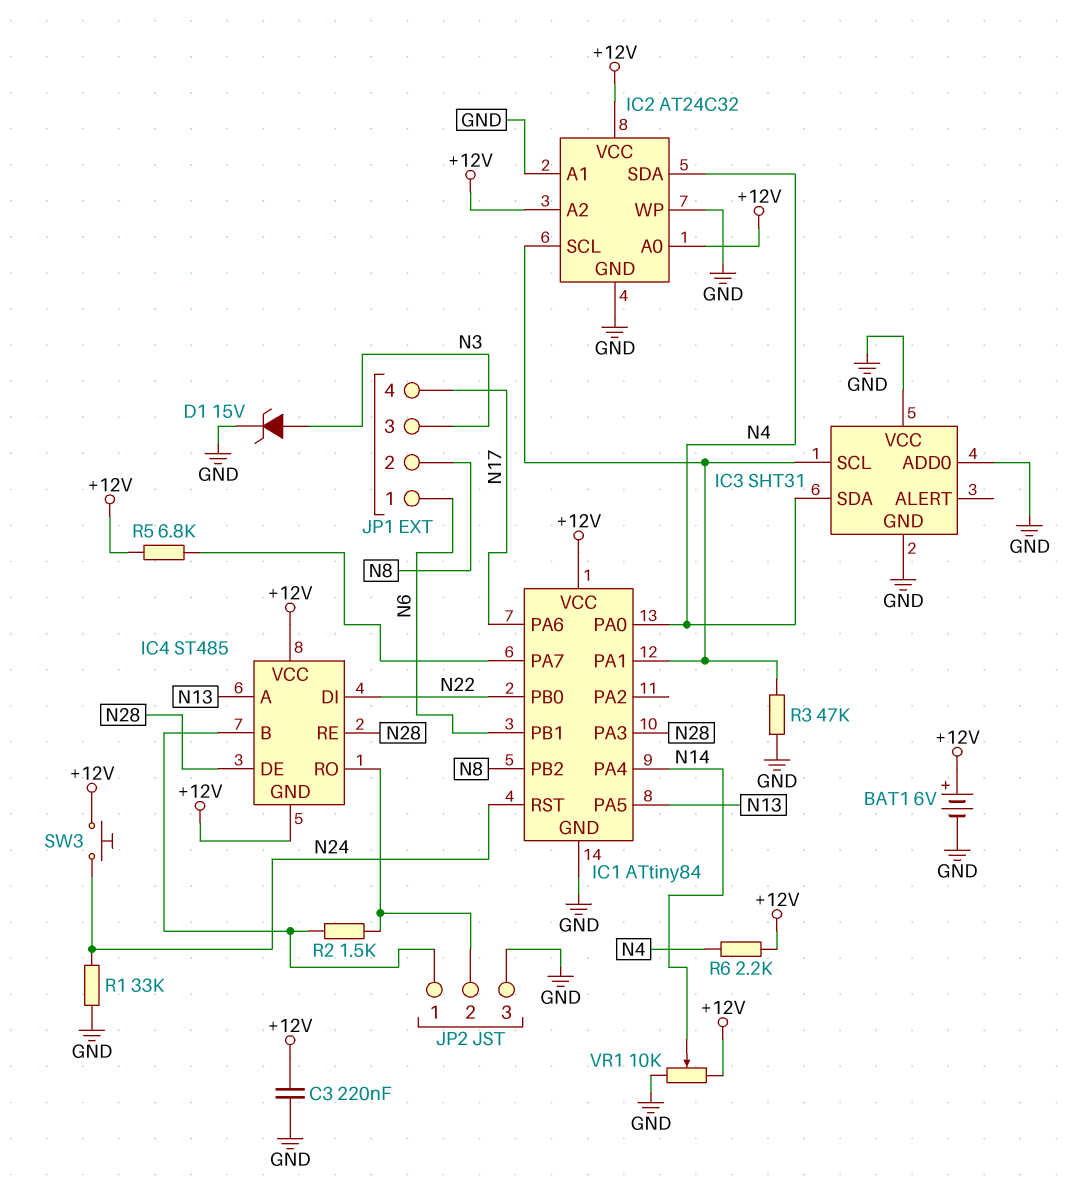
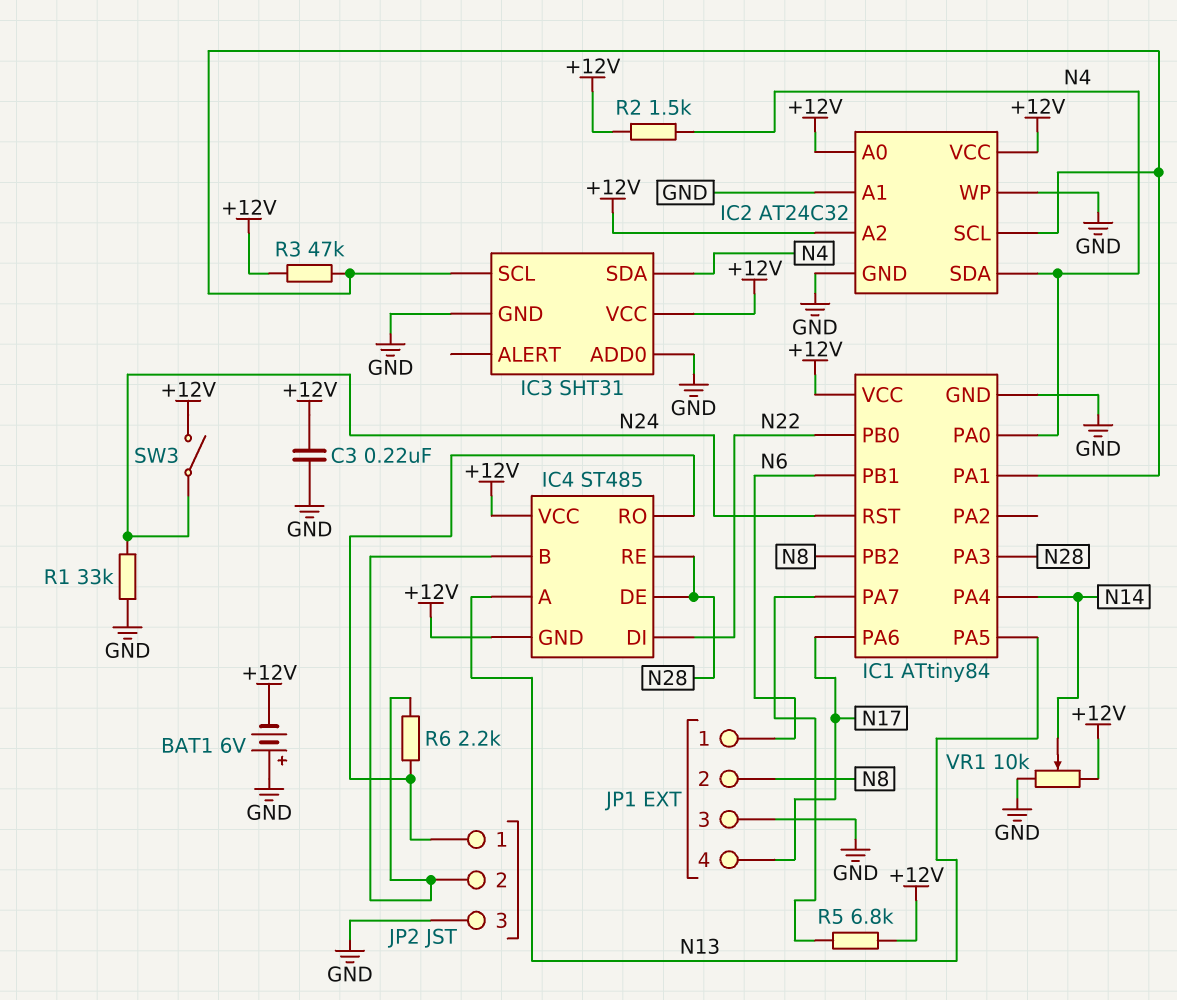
BAT1: 6V (plus +12V, minus GND) -> 6V (plus GND, minus +12V)
D1: zener 15V (A N3, K GND) -> none
IC3 pin VCC: GND -> +12V
JP1 pin 3: N3 -> GND
JP2 pin 1: IC4/B -> IC4/RO
JP2 pin 2: IC4/RO -> IC4/B
R2: 1.5k (IC4/B, IC4/RO) -> 1.5k (+12V, N4)
R3: 47k (GND, IC1/PA1) -> 47k (+12V, IC1/PA1)
R6: 2.2k (+12V, N4) -> 2.2k (IC4/B, IC4/RO)
SW3: button (+12V, N24) -> switch (+12V, N24)

